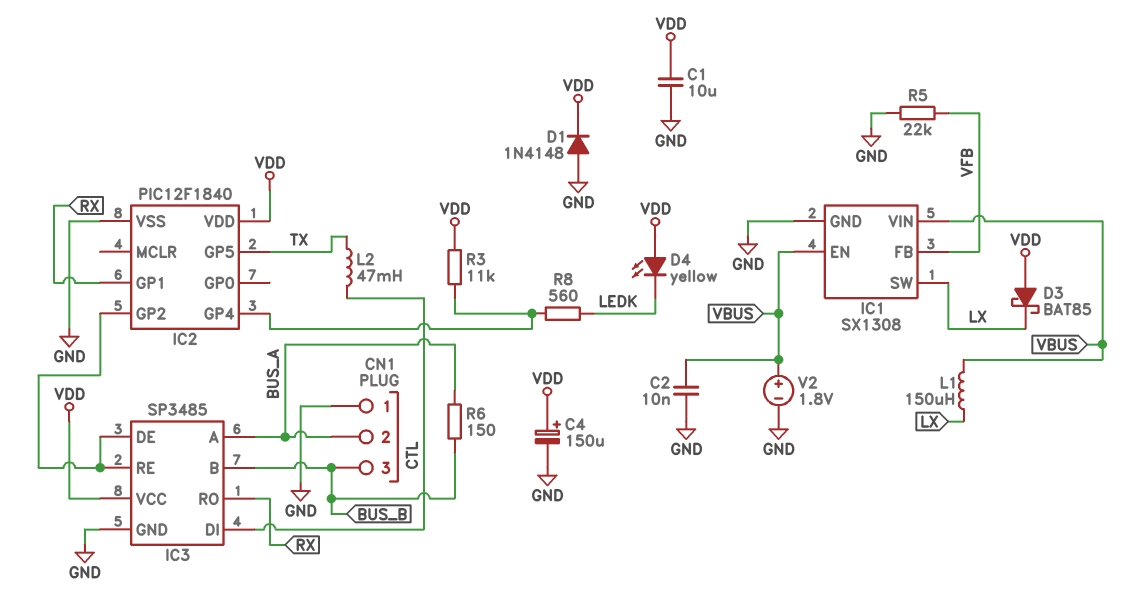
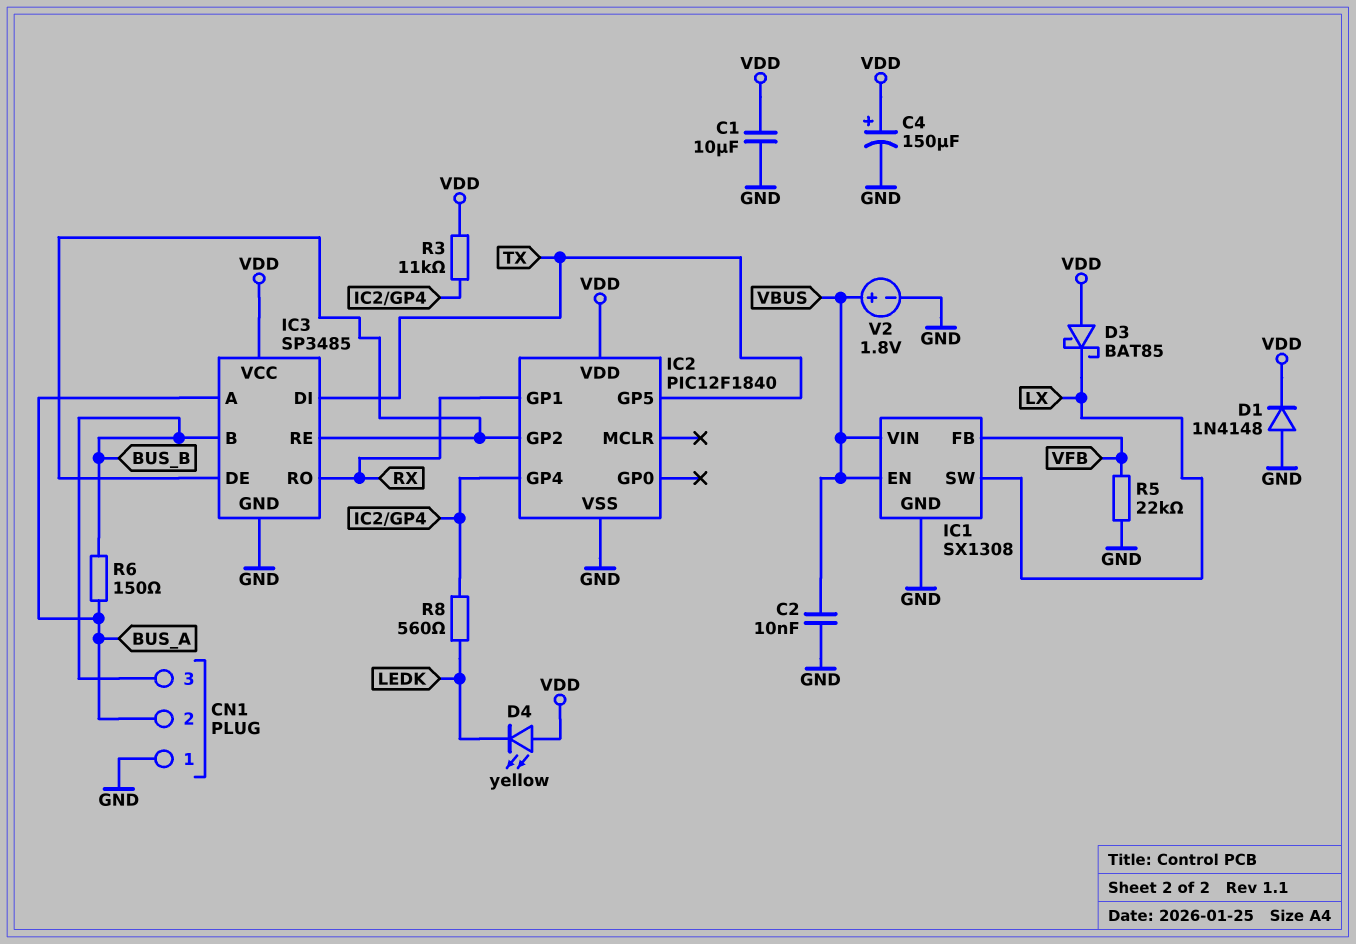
IC3 pin DI: CTL -> TX
L1: 150uH (LX, VBUS) -> none
L2: 47mH (CTL, TX) -> none

